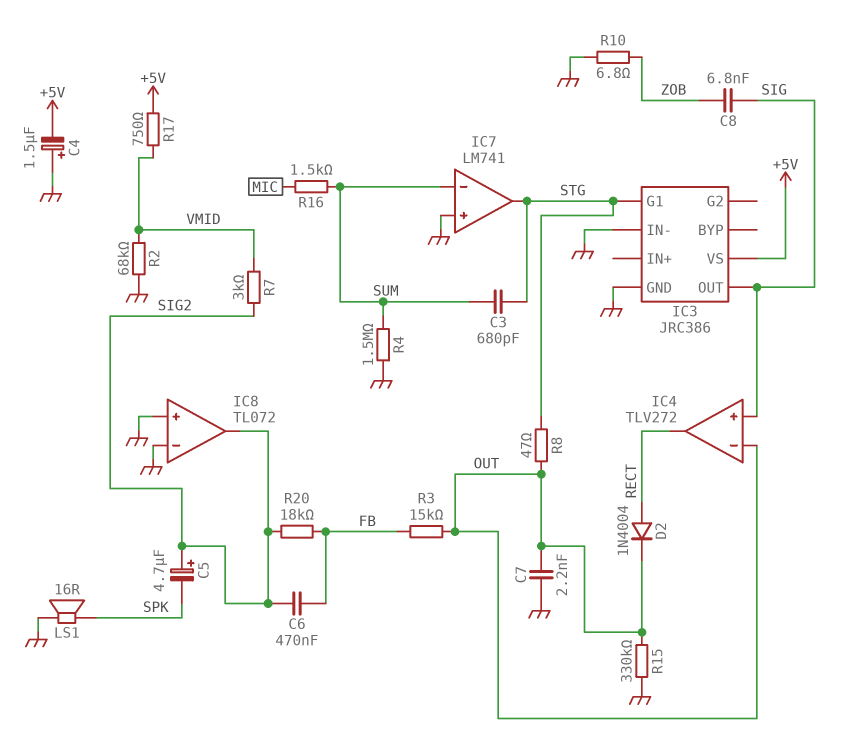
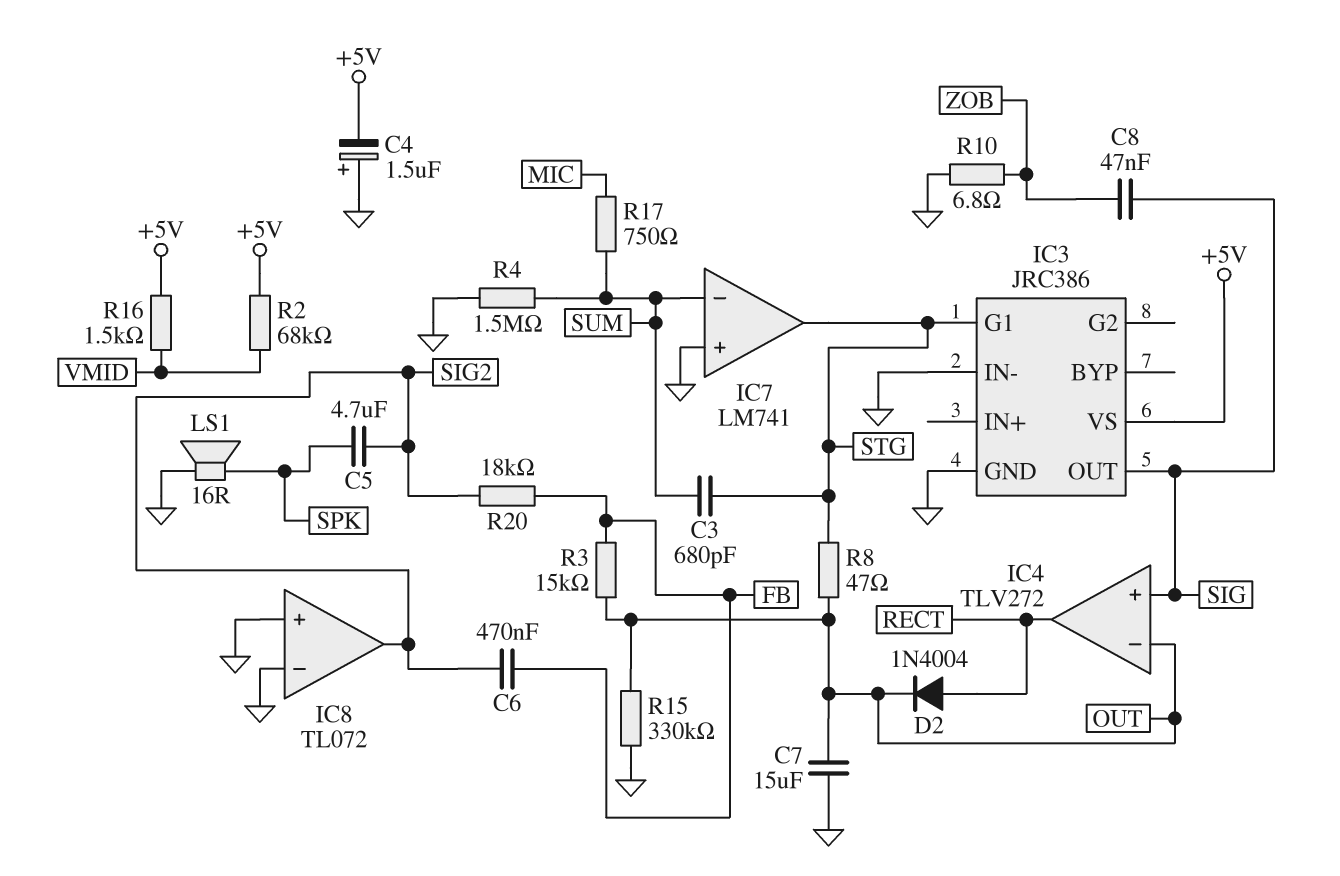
C5: 4.7uF (plus SIG2, minus SPK) -> 4.7uF (SIG2, SPK)
C7: 2.2nF (GND, OUT) -> 15uF (GND, OUT)
C8: 6.8nF (SIG, ZOB) -> 47nF (SIG, ZOB)
R2: 68k (GND, VMID) -> 68k (+5V, VMID)
R7: 3k (SIG2, VMID) -> none
R16: 1.5k (MIC, SUM) -> 1.5k (+5V, VMID)
R17: 750 (+5V, VMID) -> 750 (MIC, SUM)

